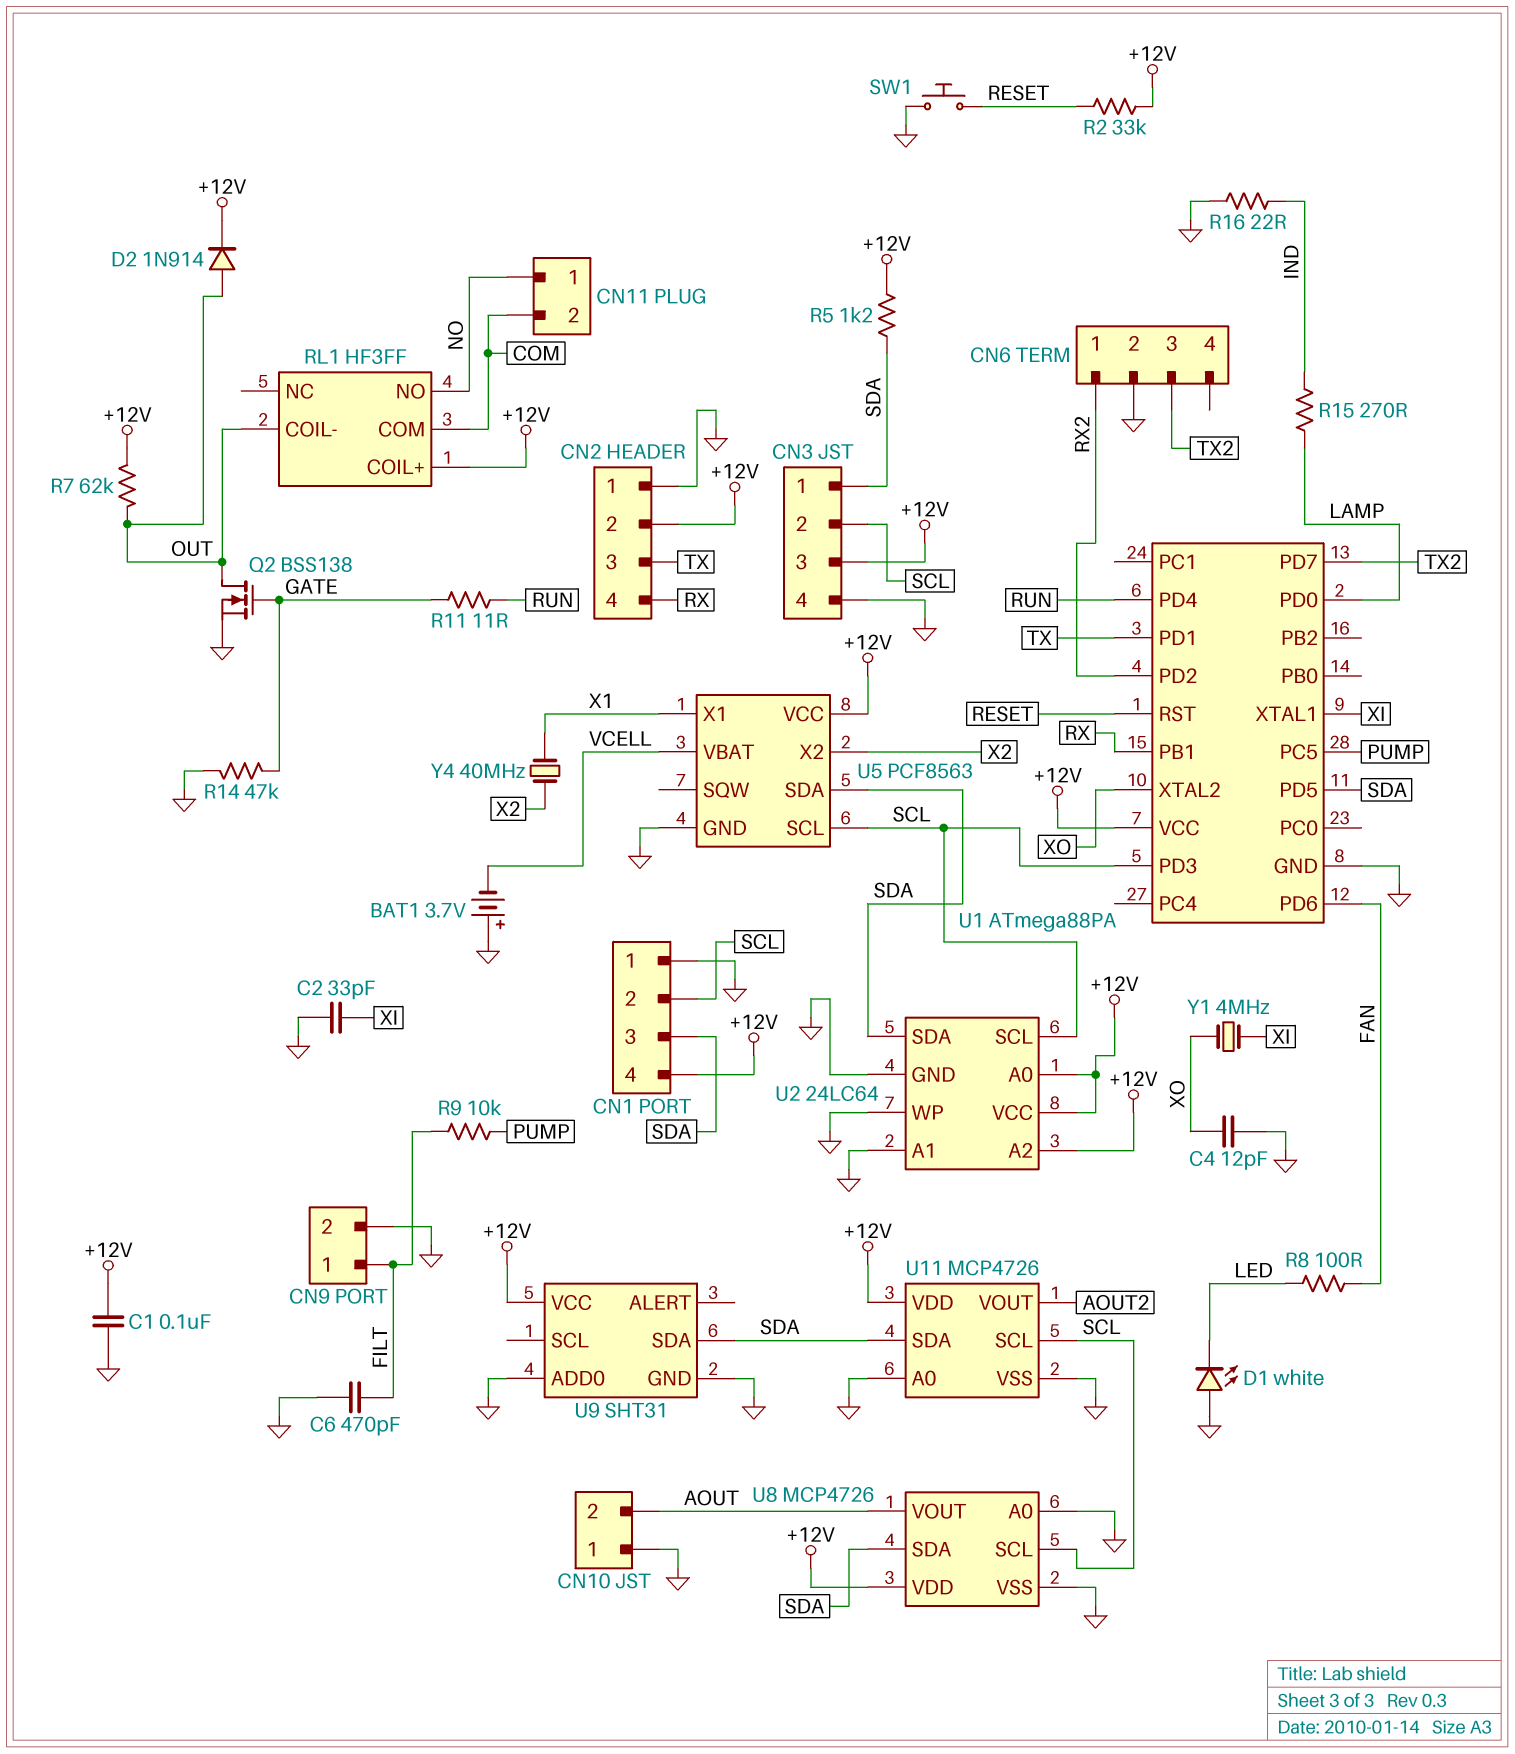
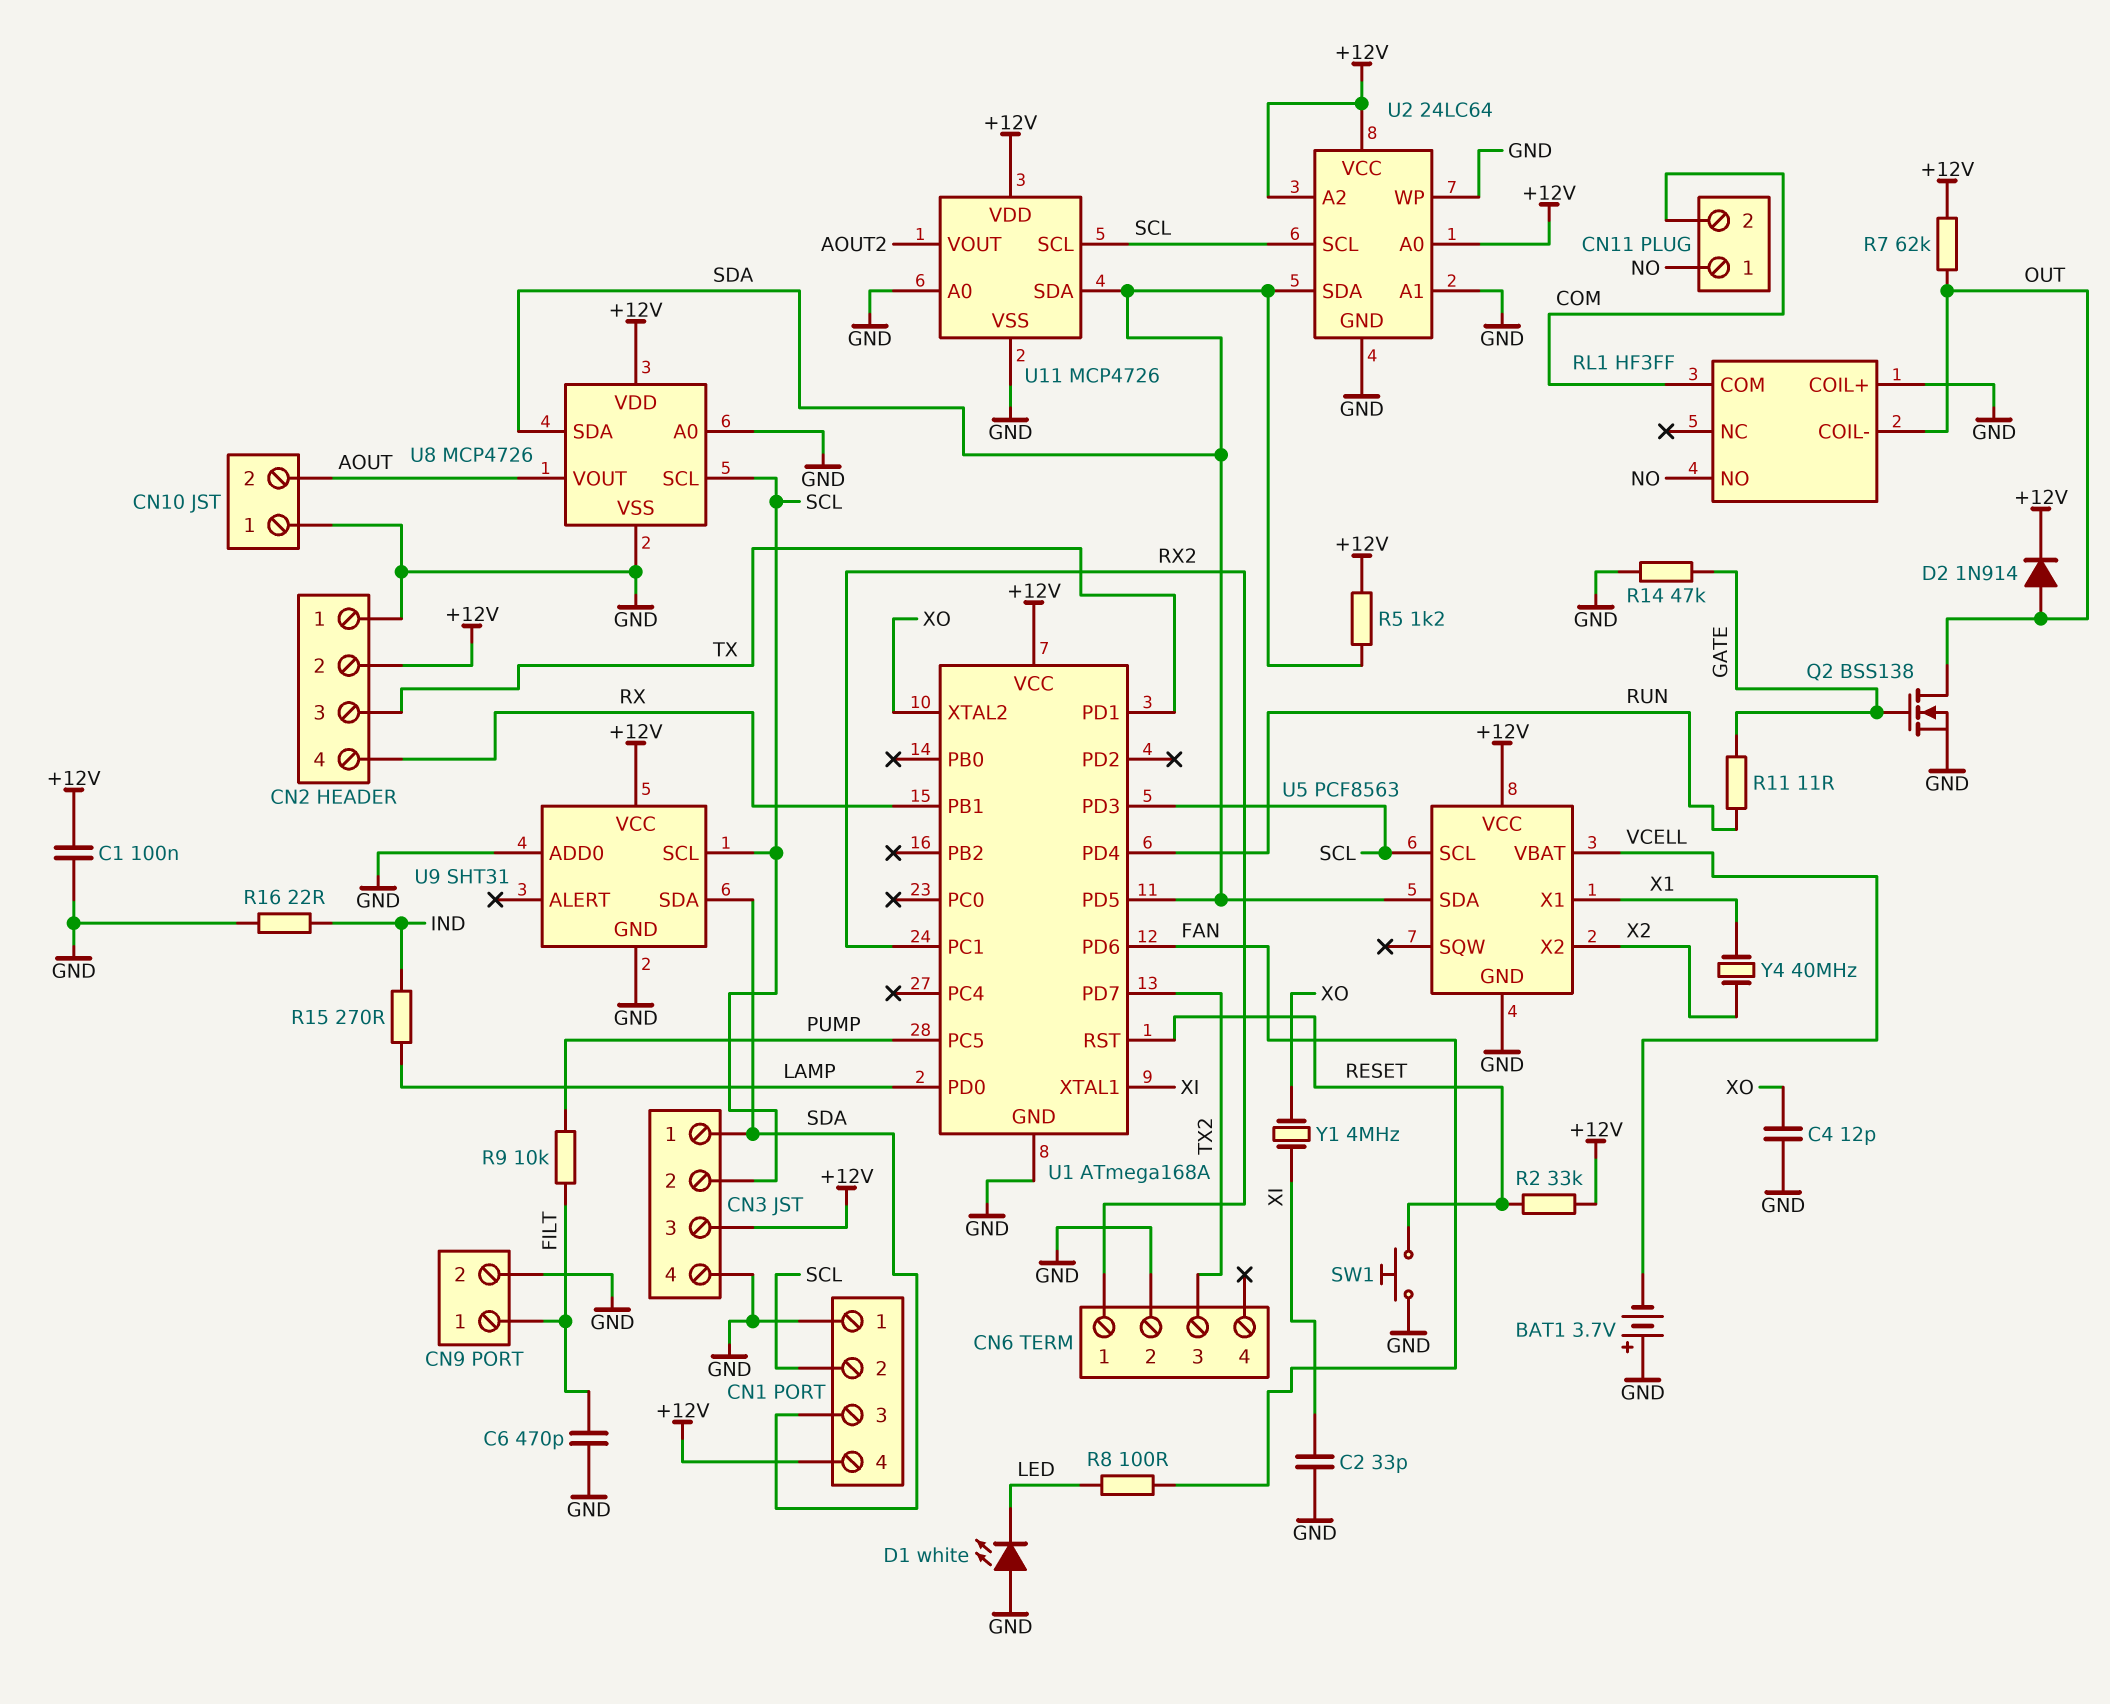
RL1 pin COIL+: +12V -> GND
U1: ATmega88PA -> ATmega168A
U1 pin PC1: none -> RX2
U1 pin PD2: RX2 -> none
U9 pin SCL: none -> SCL

